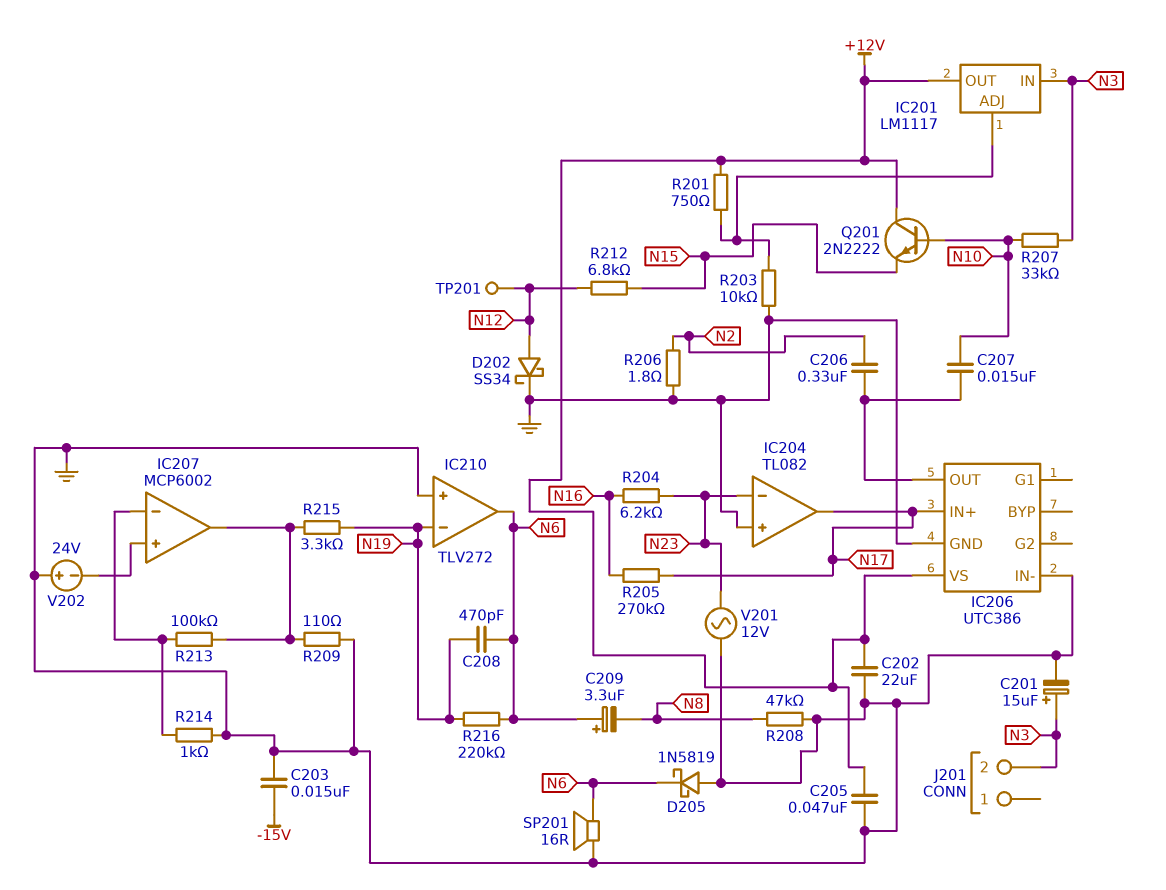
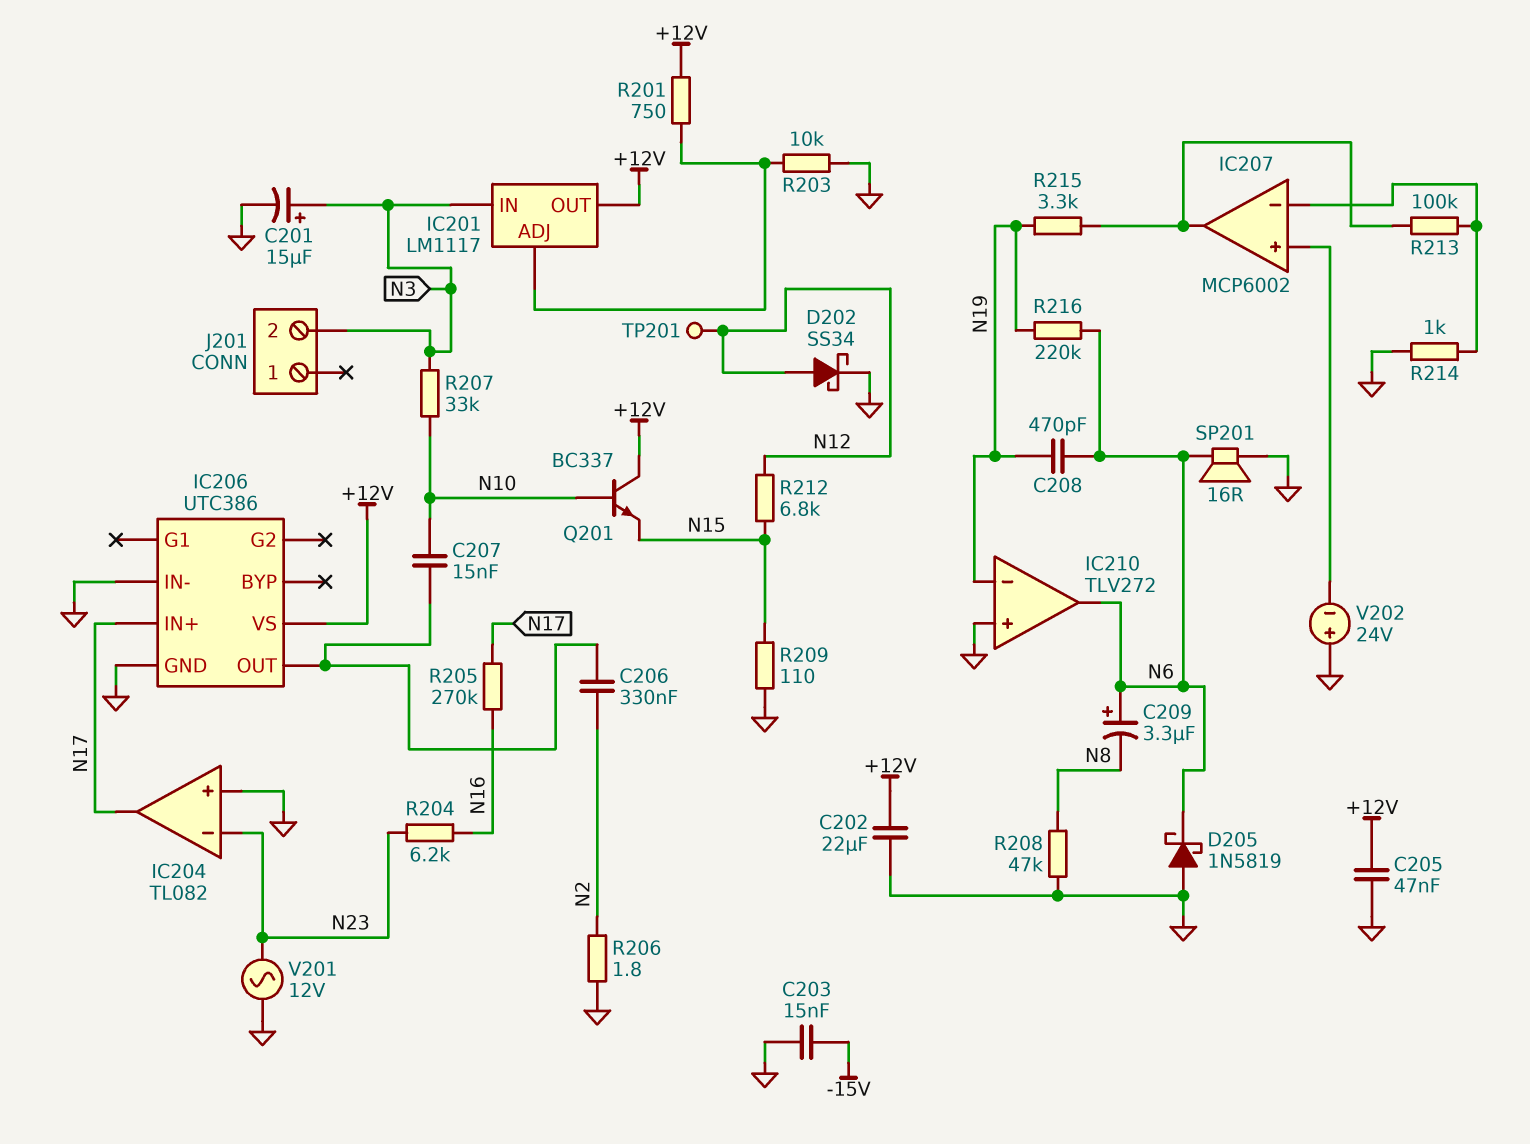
Q201: NPN 2N2222 (B N10, C +12V, E N15) -> NPN BC337 (B N10, C +12V, E N15)
R209: 110 (GND, IC207/out) -> 110 (GND, N15)

